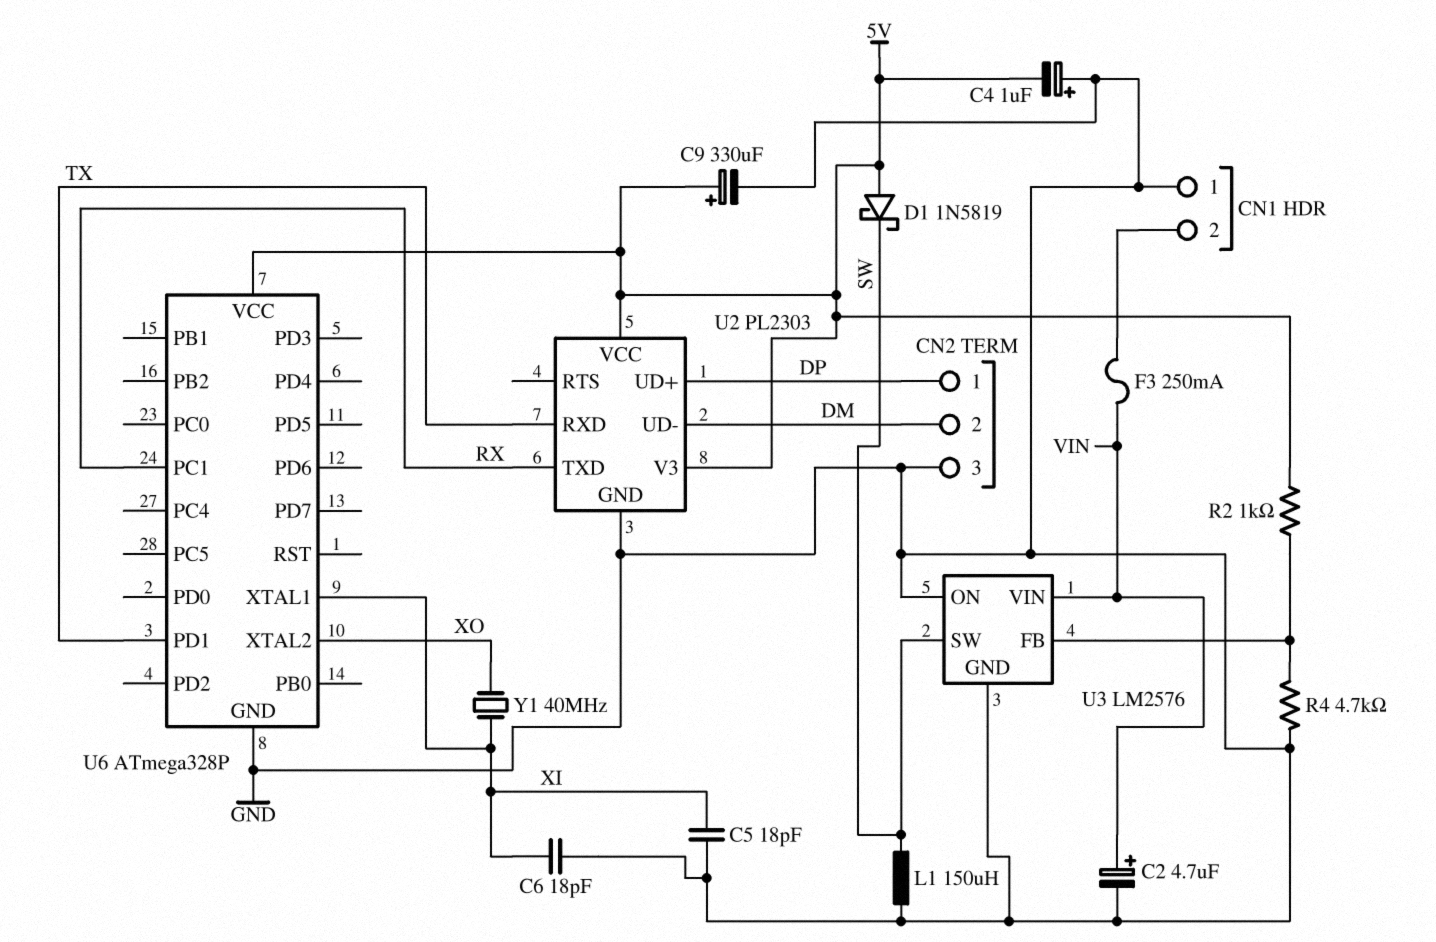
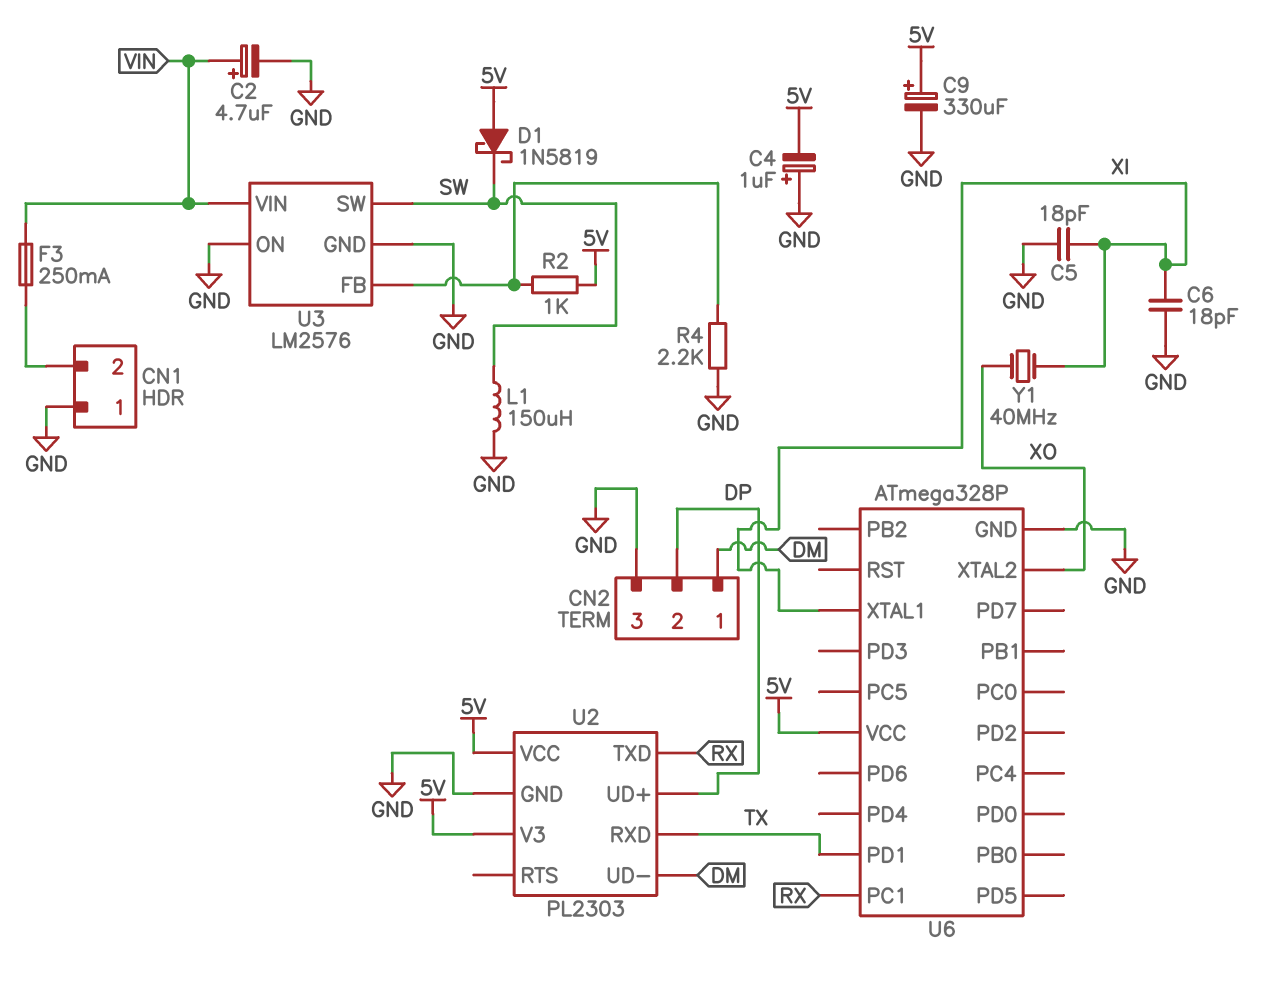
CN2 pin 1: DP -> DM
CN2 pin 2: DM -> DP
R4: 4.7k (GND, U3/FB) -> 2.2k (GND, U3/FB)

